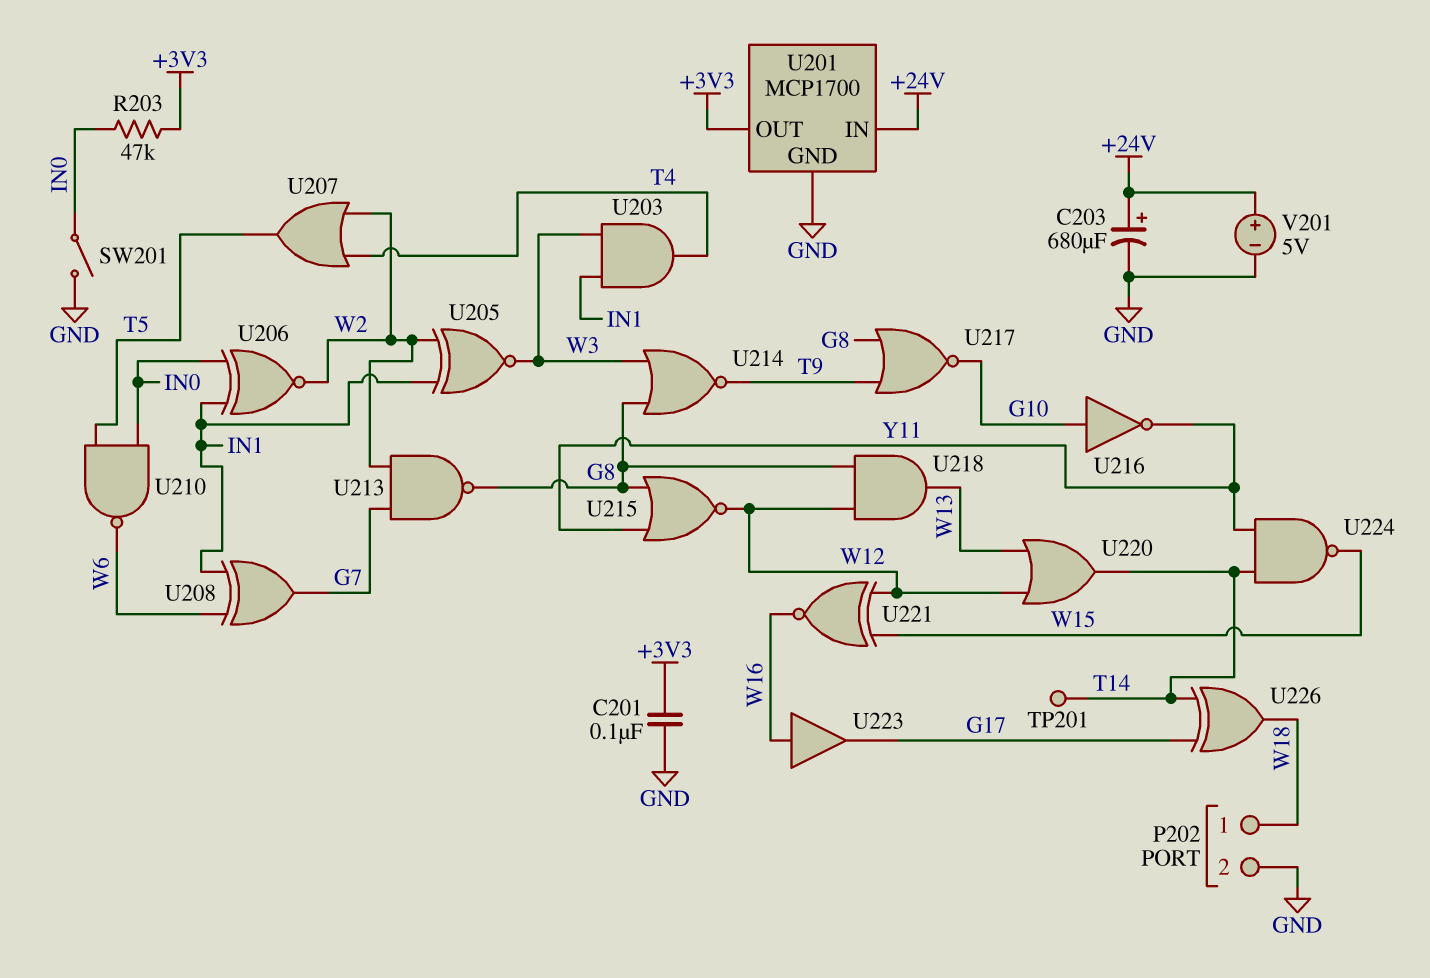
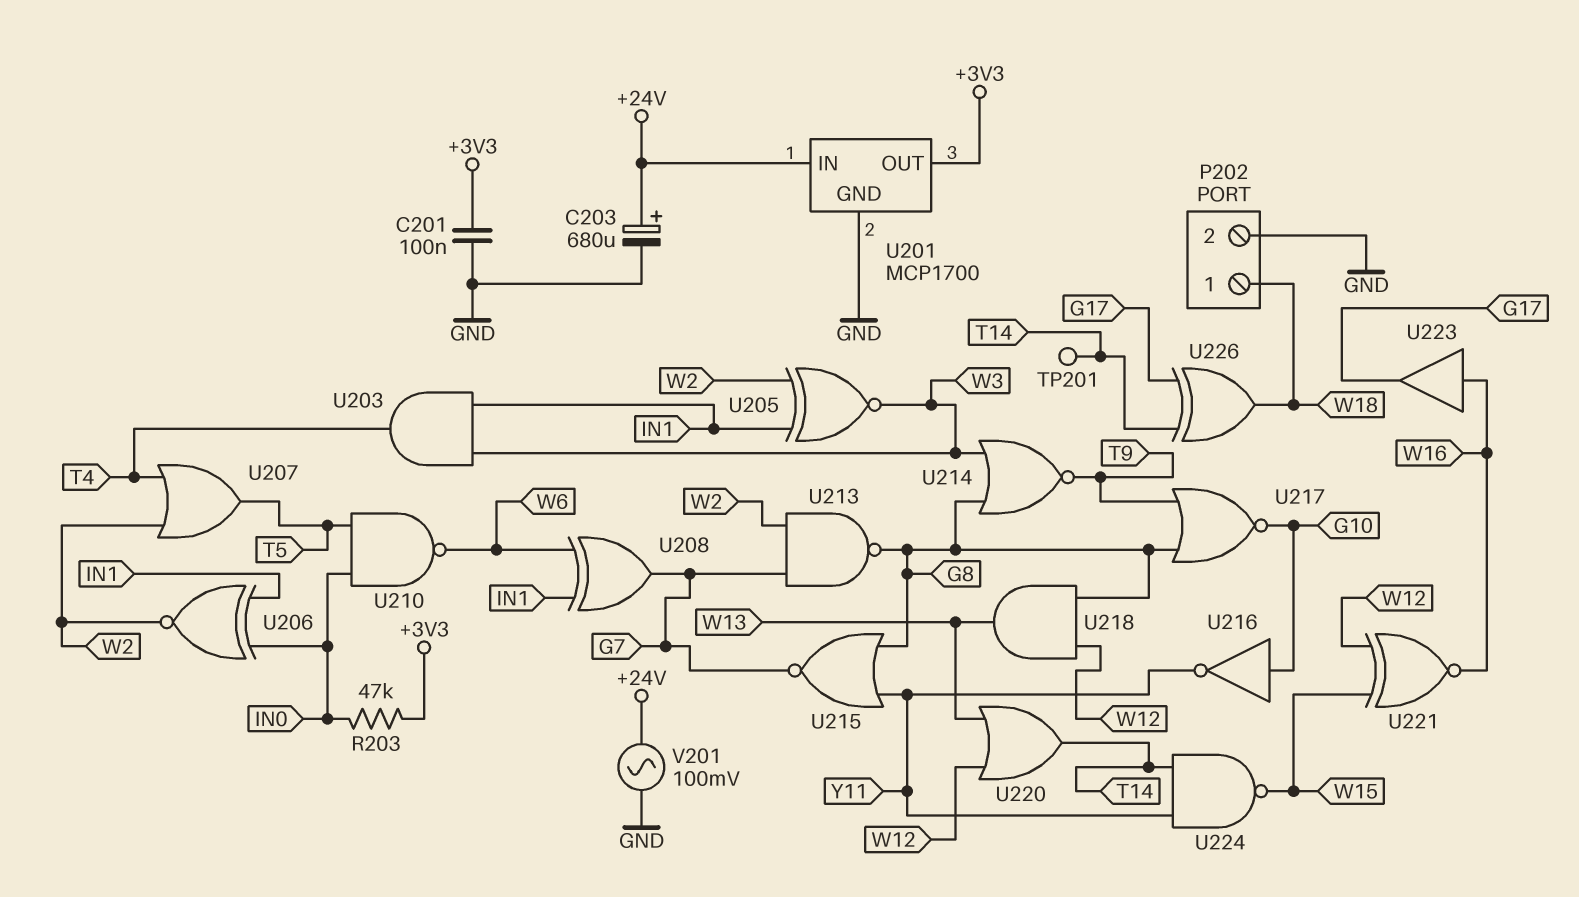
SW201: switch (GND, IN0) -> none
U215: NOR (in G8, in Y11, out W12) -> NOR (in G8, in Y11, out G7)
V201: 5V (plus +24V, minus GND) -> AC 100mV (+24V, GND)

